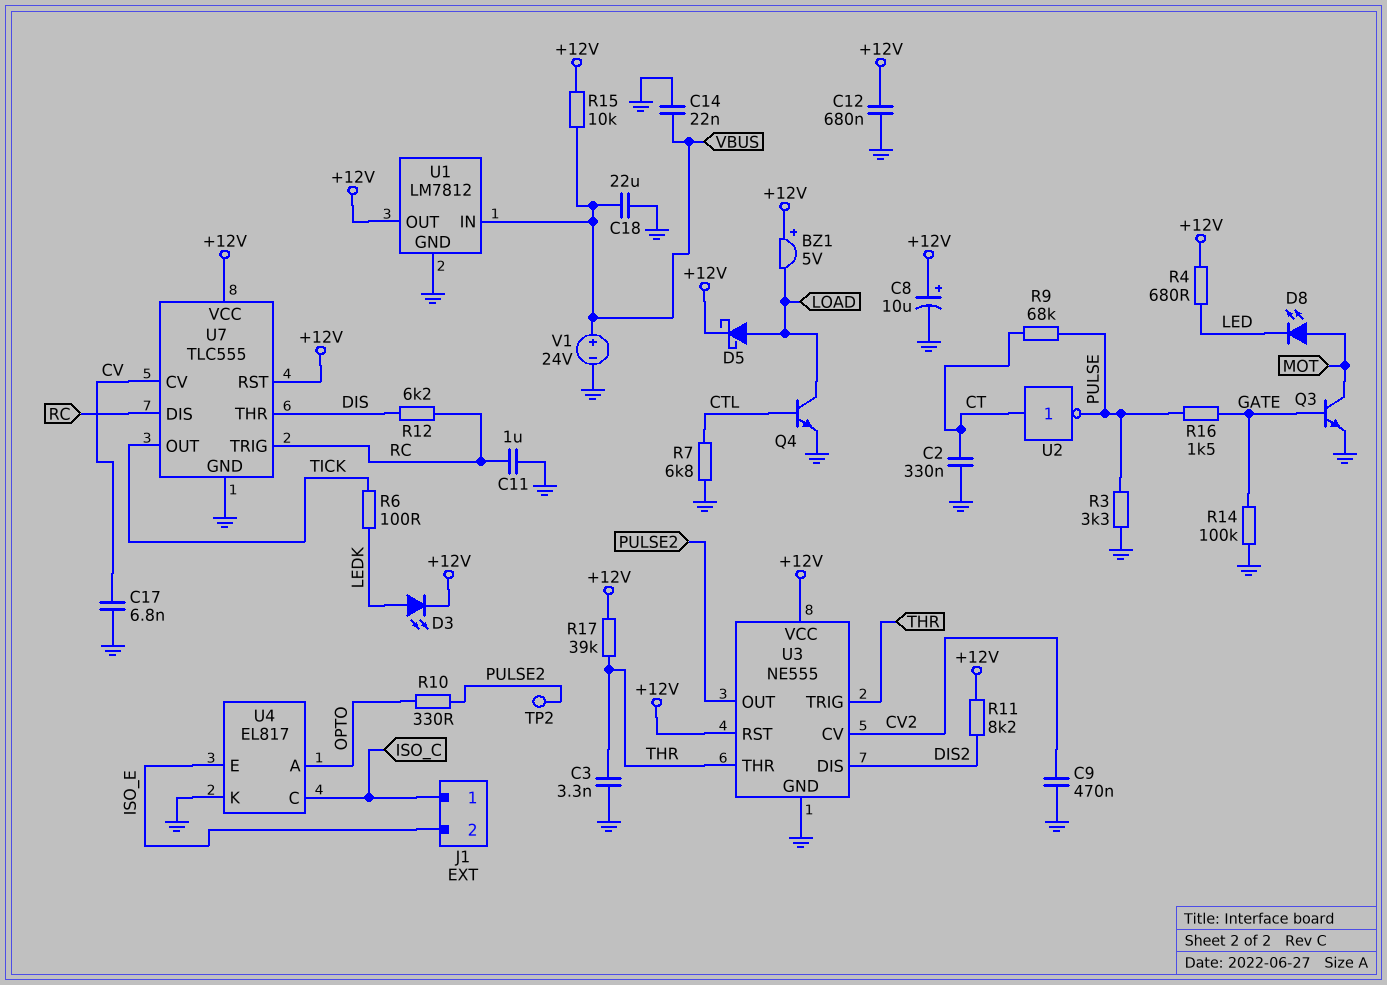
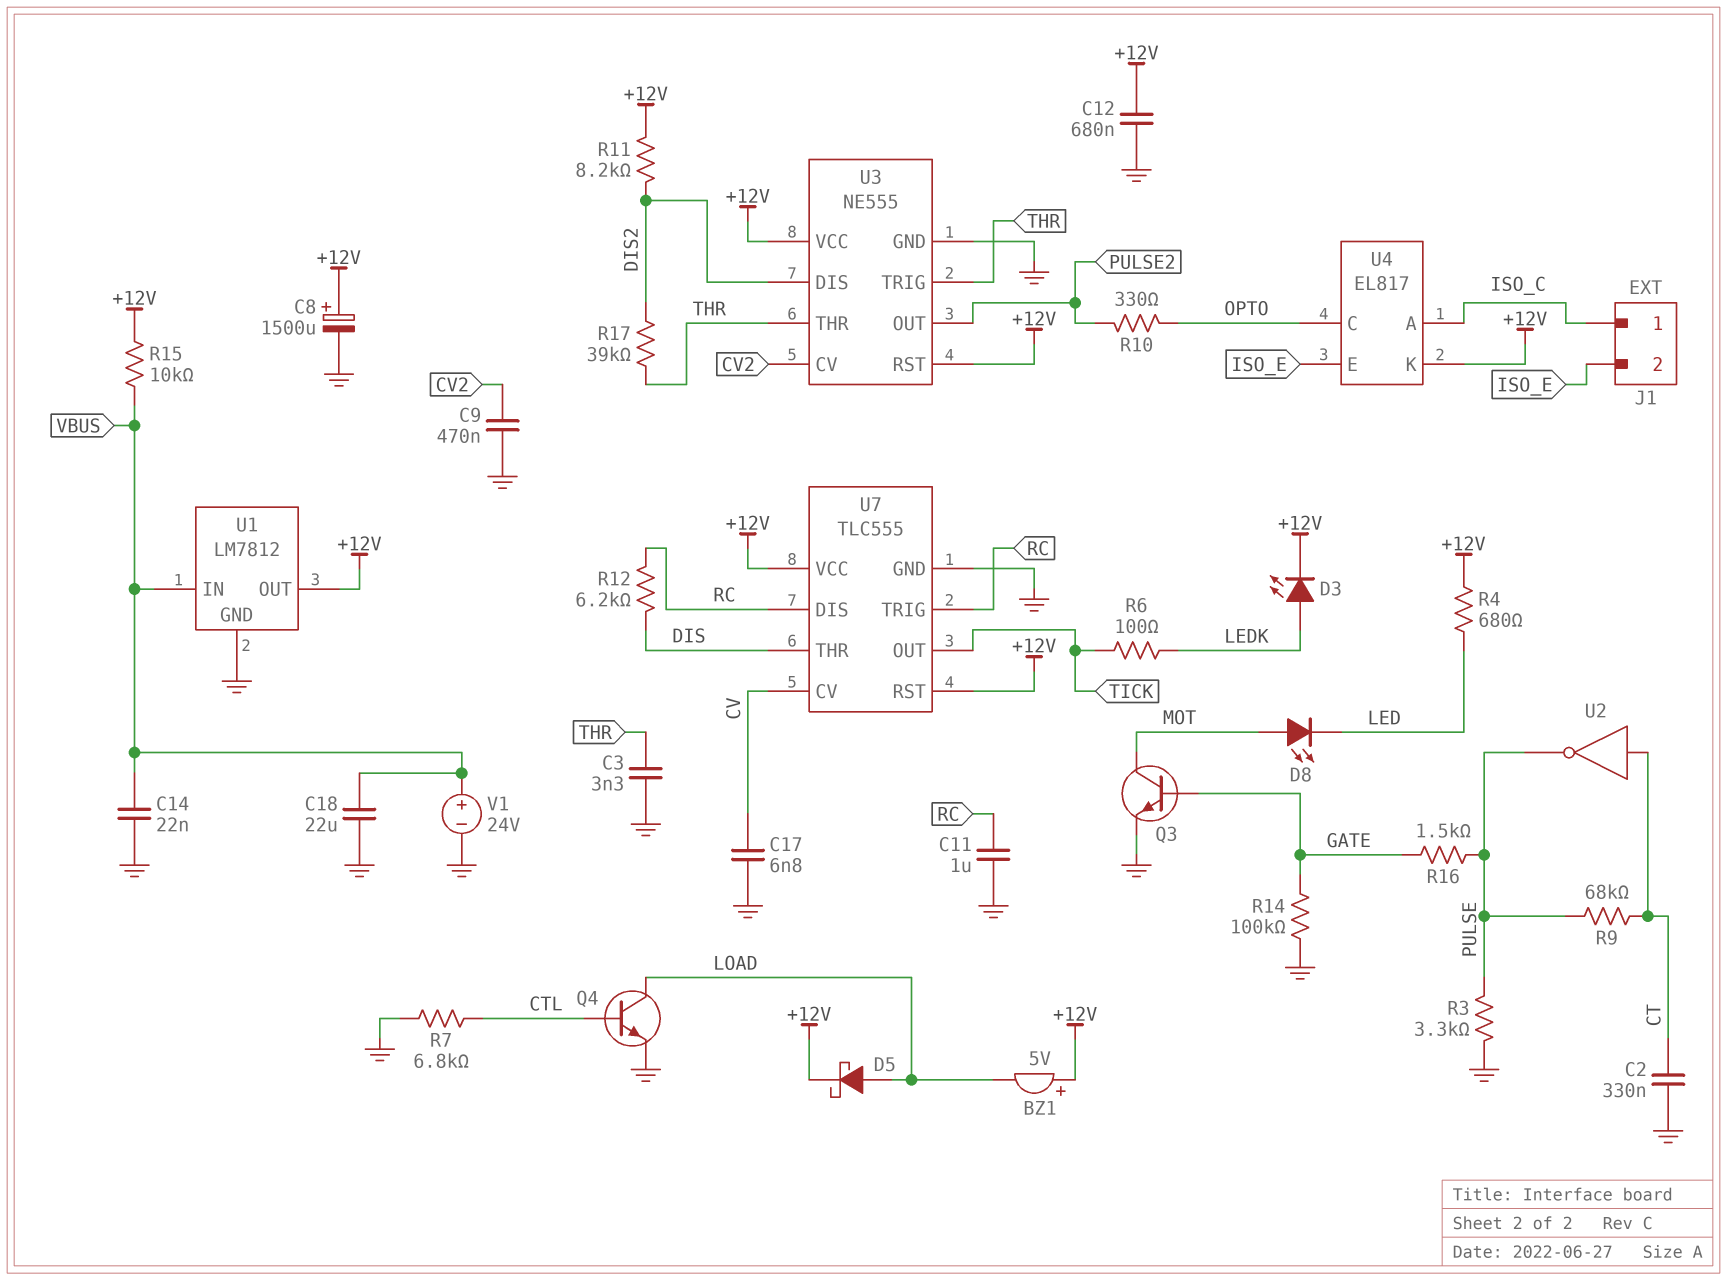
C8: 10uF (plus +12V, minus GND) -> 1500uF (plus +12V, minus GND)
R17: 39k (+12V, THR) -> 39k (DIS2, THR)
TP2: test point (PULSE2) -> none
U4 pin A: OPTO -> ISO_C
U4 pin C: ISO_C -> OPTO
U4 pin K: GND -> +12V

